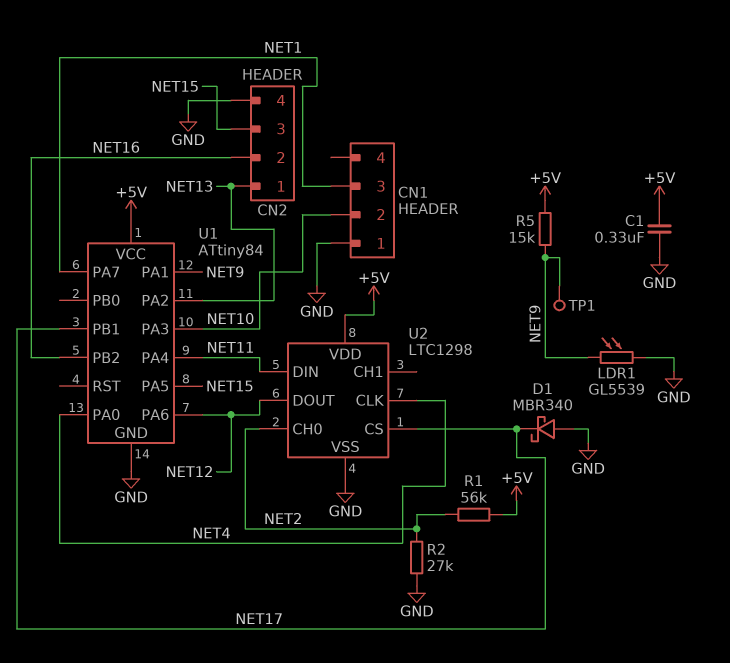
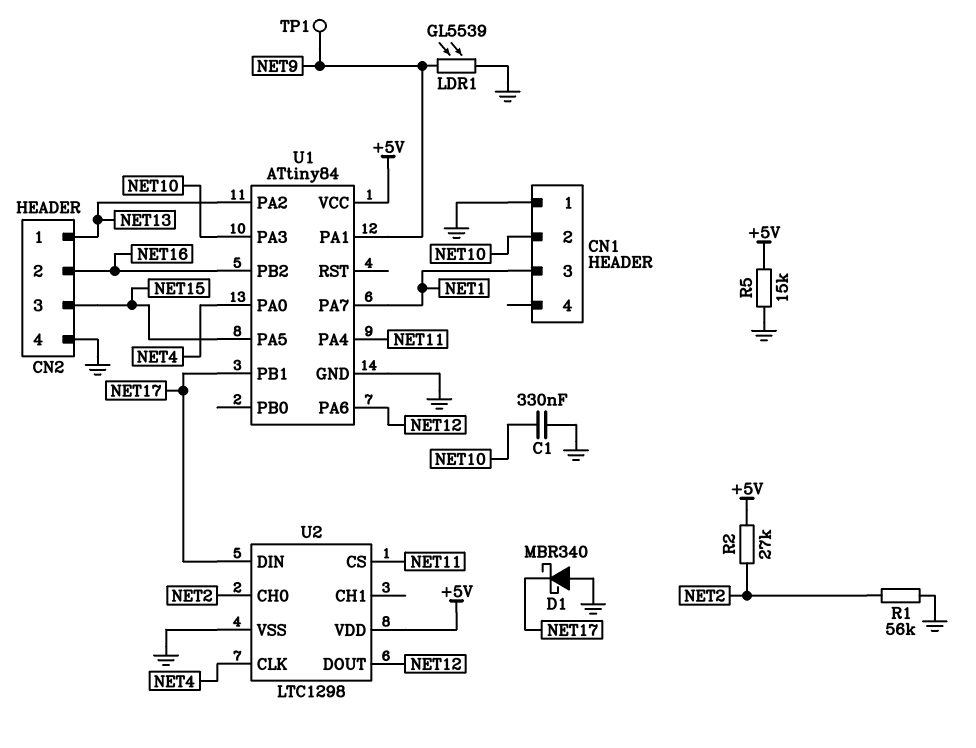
C1: 330nF (+5V, GND) -> 330nF (GND, NET10)
R1: 56k (+5V, NET2) -> 56k (GND, NET2)
R2: 27k (GND, NET2) -> 27k (+5V, NET2)
R5: 15k (+5V, NET9) -> 15k (+5V, GND)
U2 pin CS: NET17 -> NET11
U2 pin DIN: NET11 -> NET17

